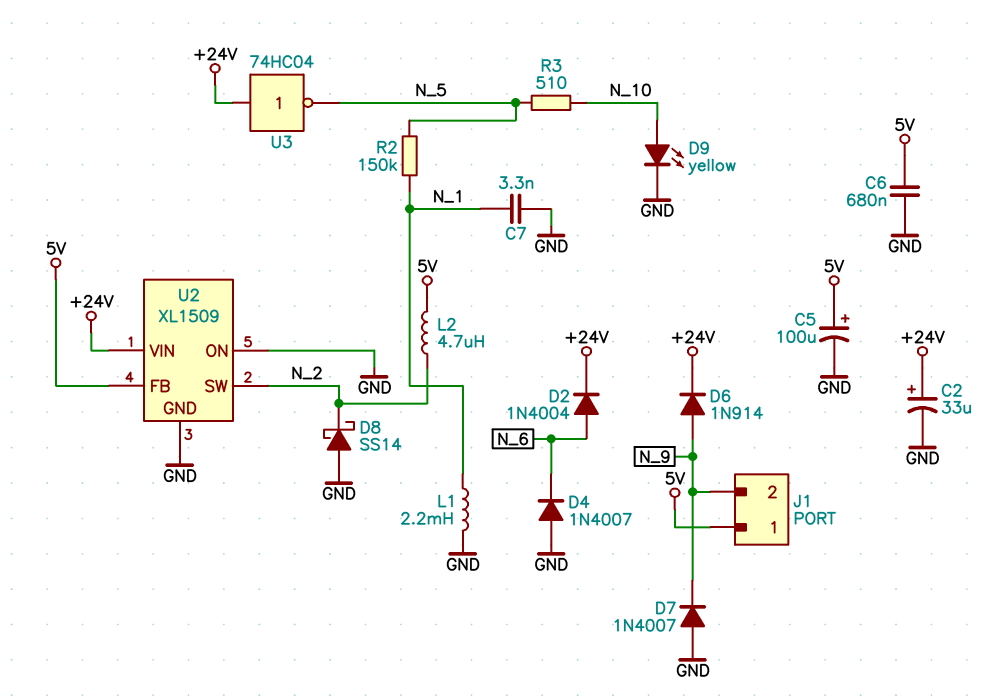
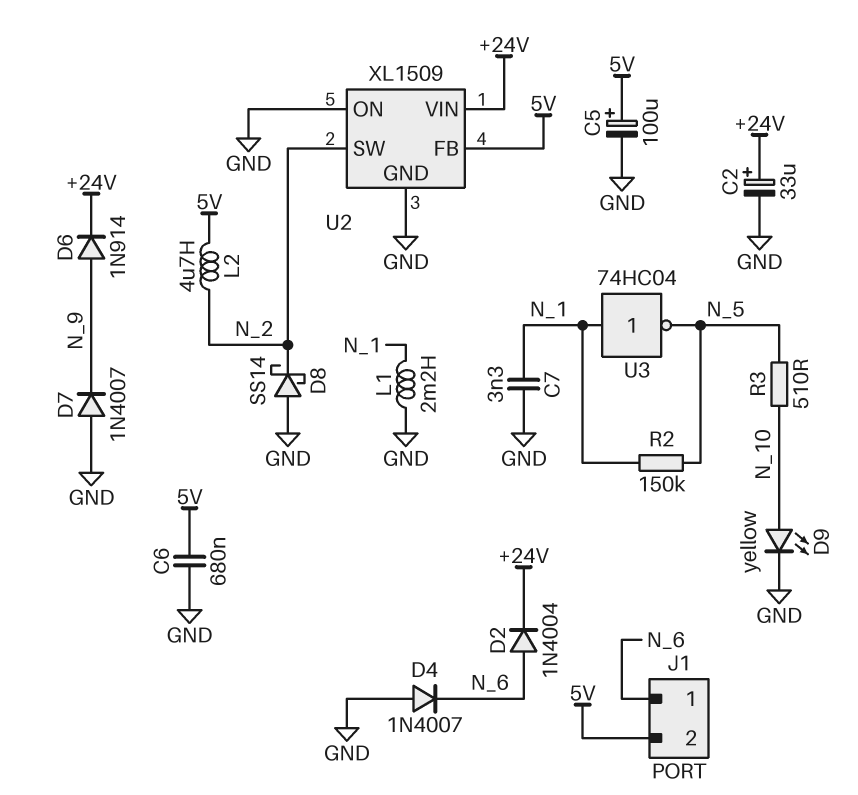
J1 pin 1: 5V -> N_6
J1 pin 2: N_9 -> 5V
U3: NOT 74HC04 (in +24V, out N_5) -> NOT 74HC04 (in N_1, out N_5)

